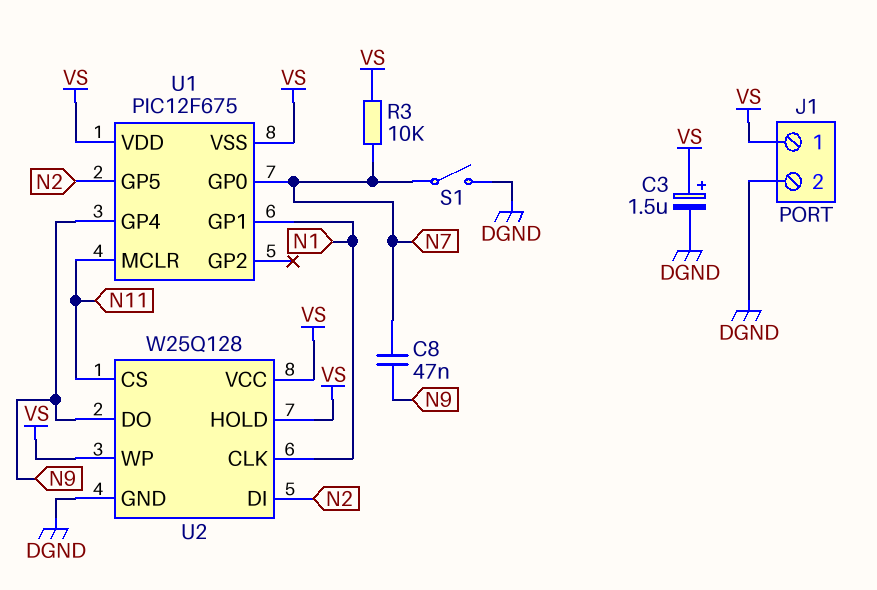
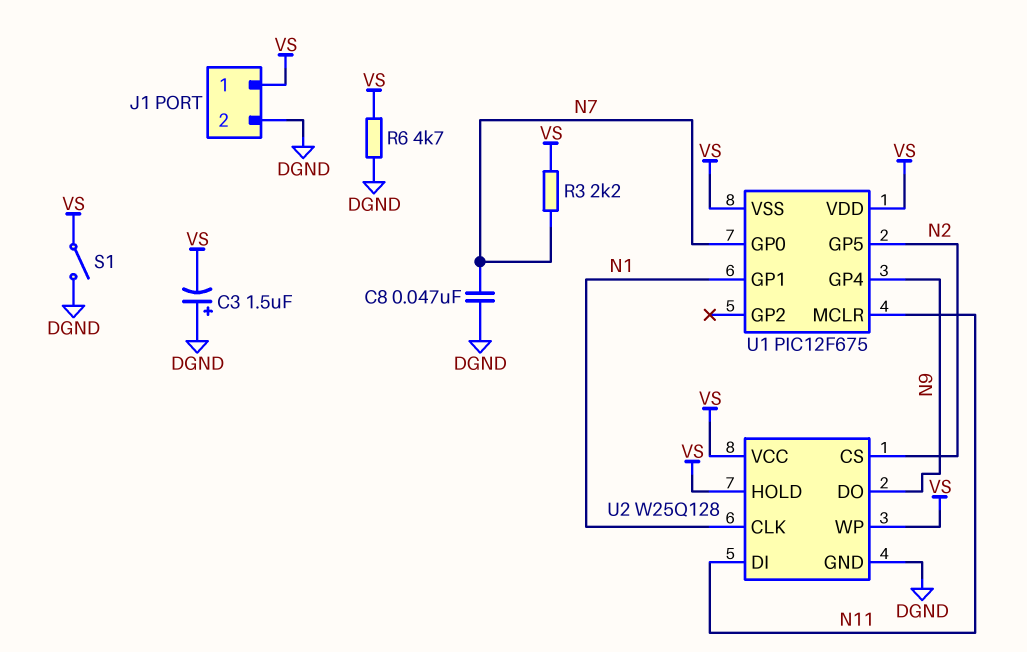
C3: 1.5uF (plus VS, minus DGND) -> 1.5uF (plus DGND, minus VS)
C8: 47nF (N7, N9) -> 47nF (DGND, N7)
R3: 10k (N7, VS) -> 2.2k (N7, VS)
R6: none -> 4.7k (DGND, VS)
S1: switch (DGND, N7) -> switch (DGND, VS)
U2 pin CS: N11 -> N2
U2 pin DI: N2 -> N11

